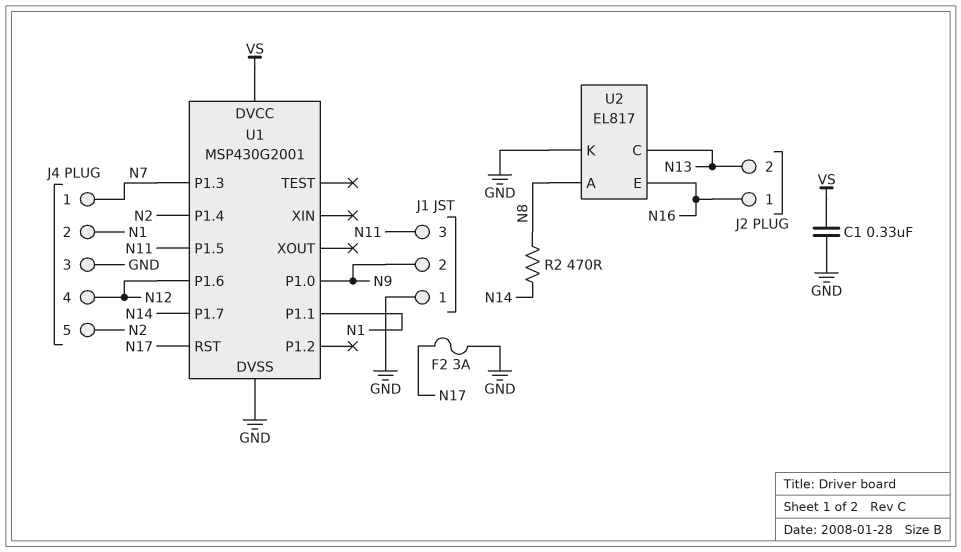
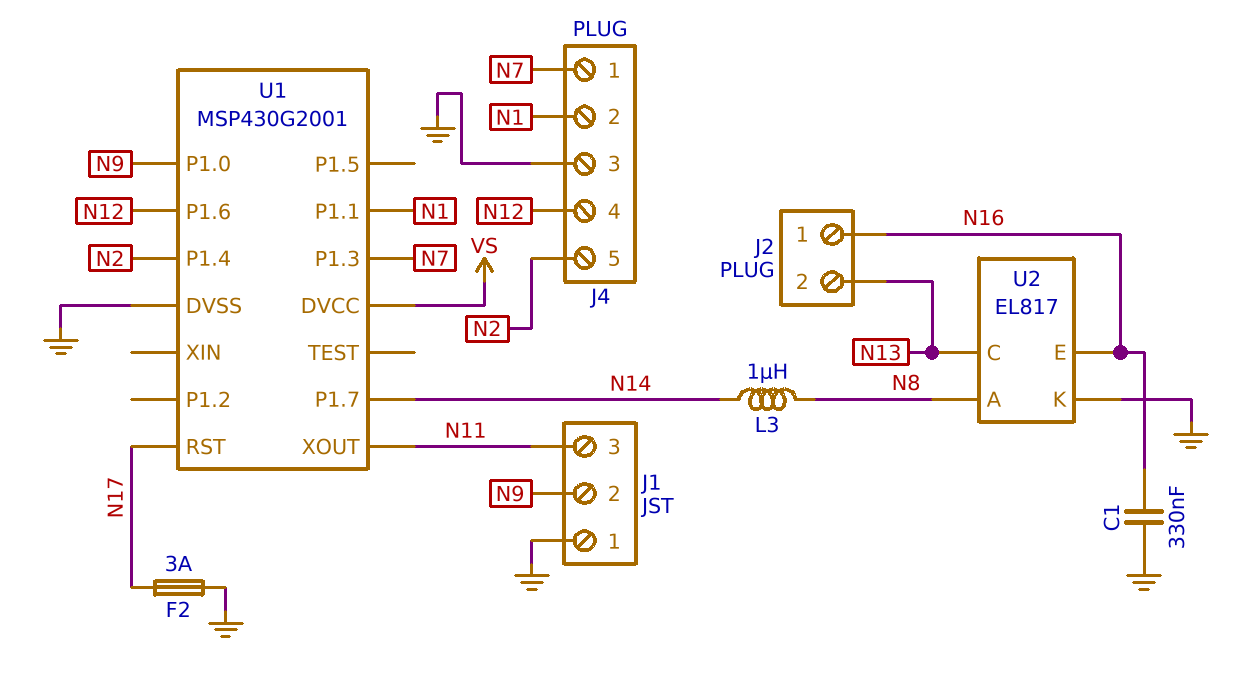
C1: 330nF (GND, VS) -> 330nF (GND, N16)
L3: none -> 1uH (N8, N14)
R2: 470 (N8, N14) -> none
U1 pin P1.5: N11 -> none
U1 pin XOUT: none -> N11

